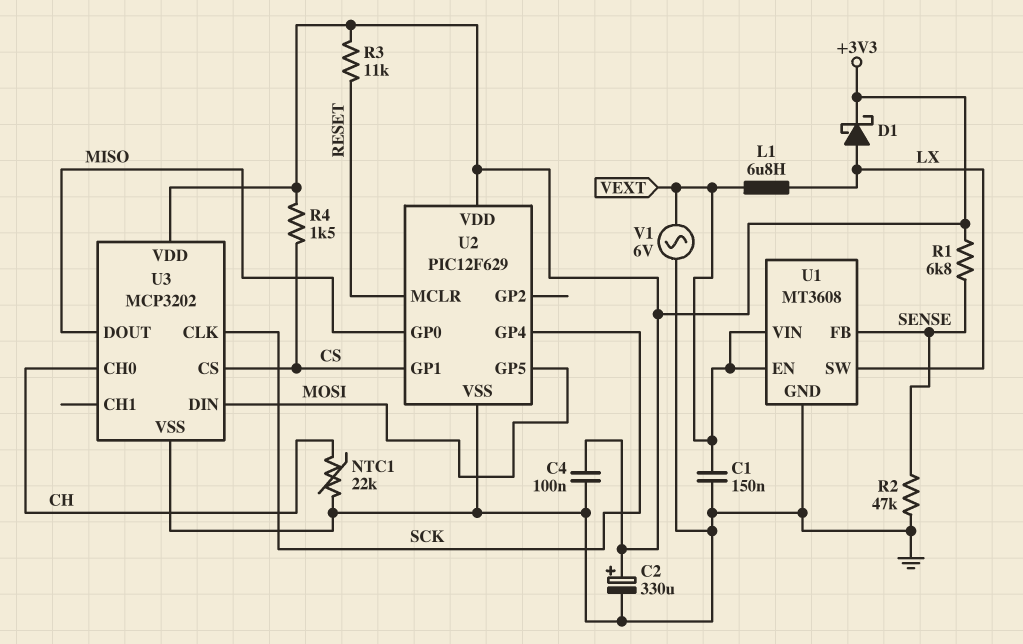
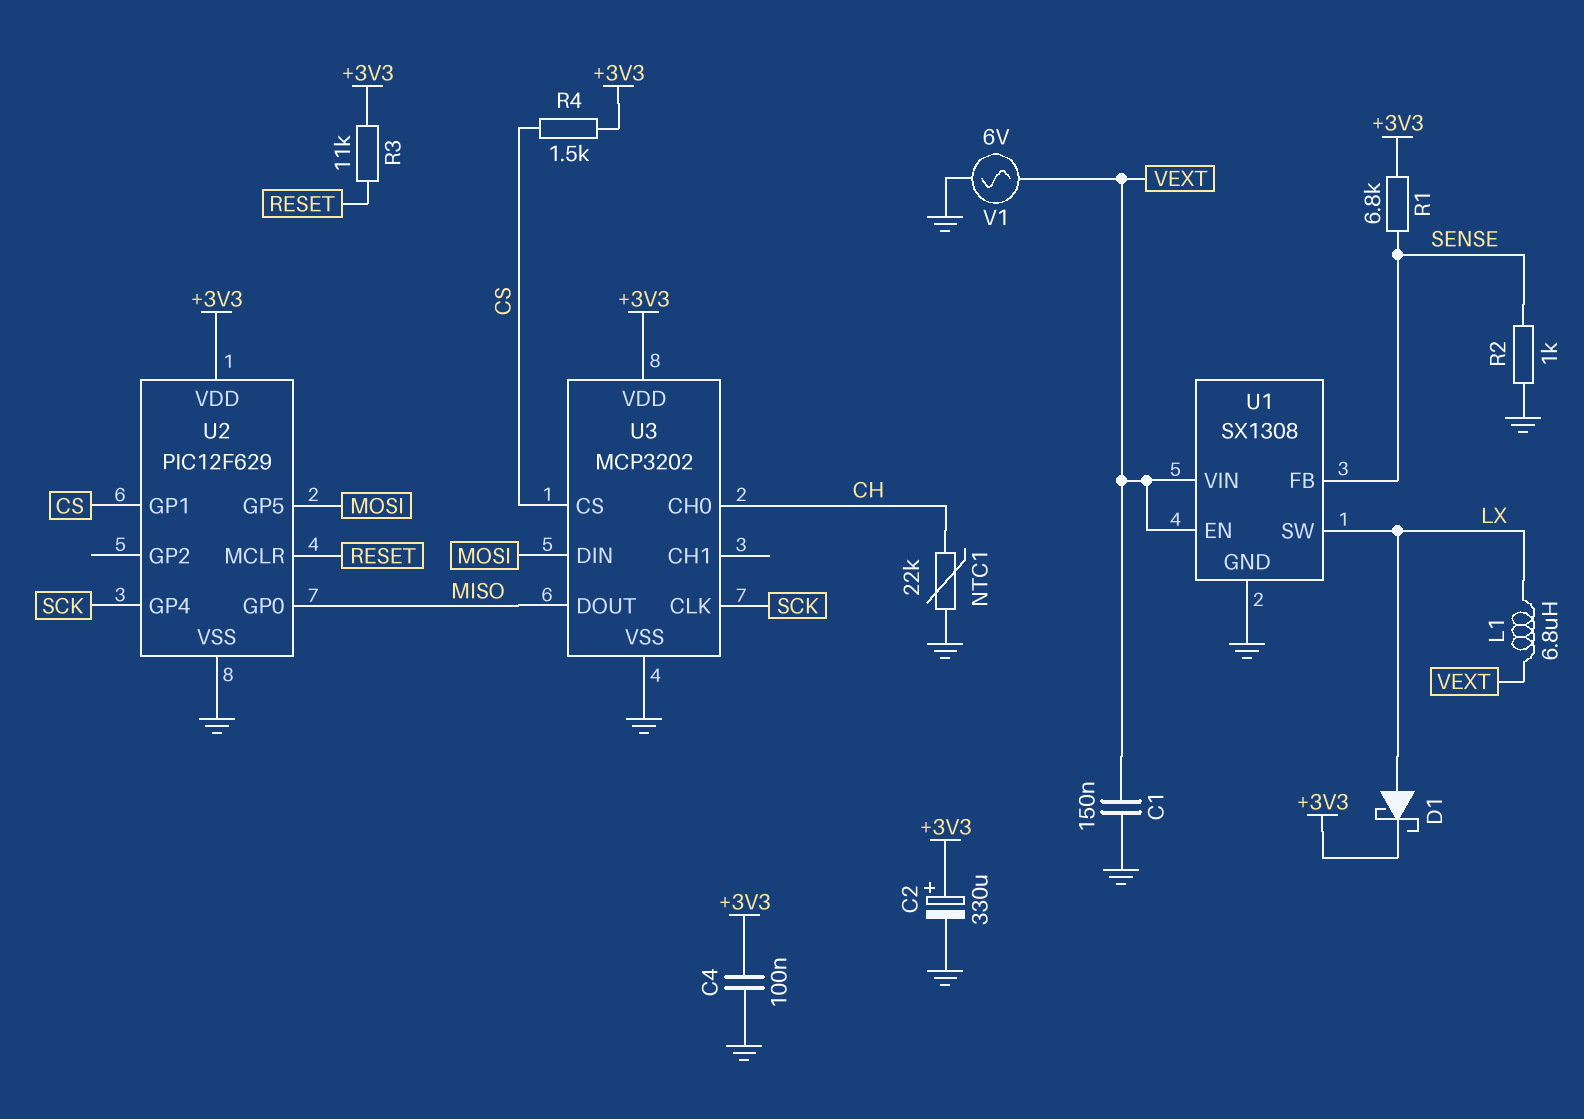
R2: 47k (GND, SENSE) -> 1k (GND, SENSE)
U1: MT3608 -> SX1308

